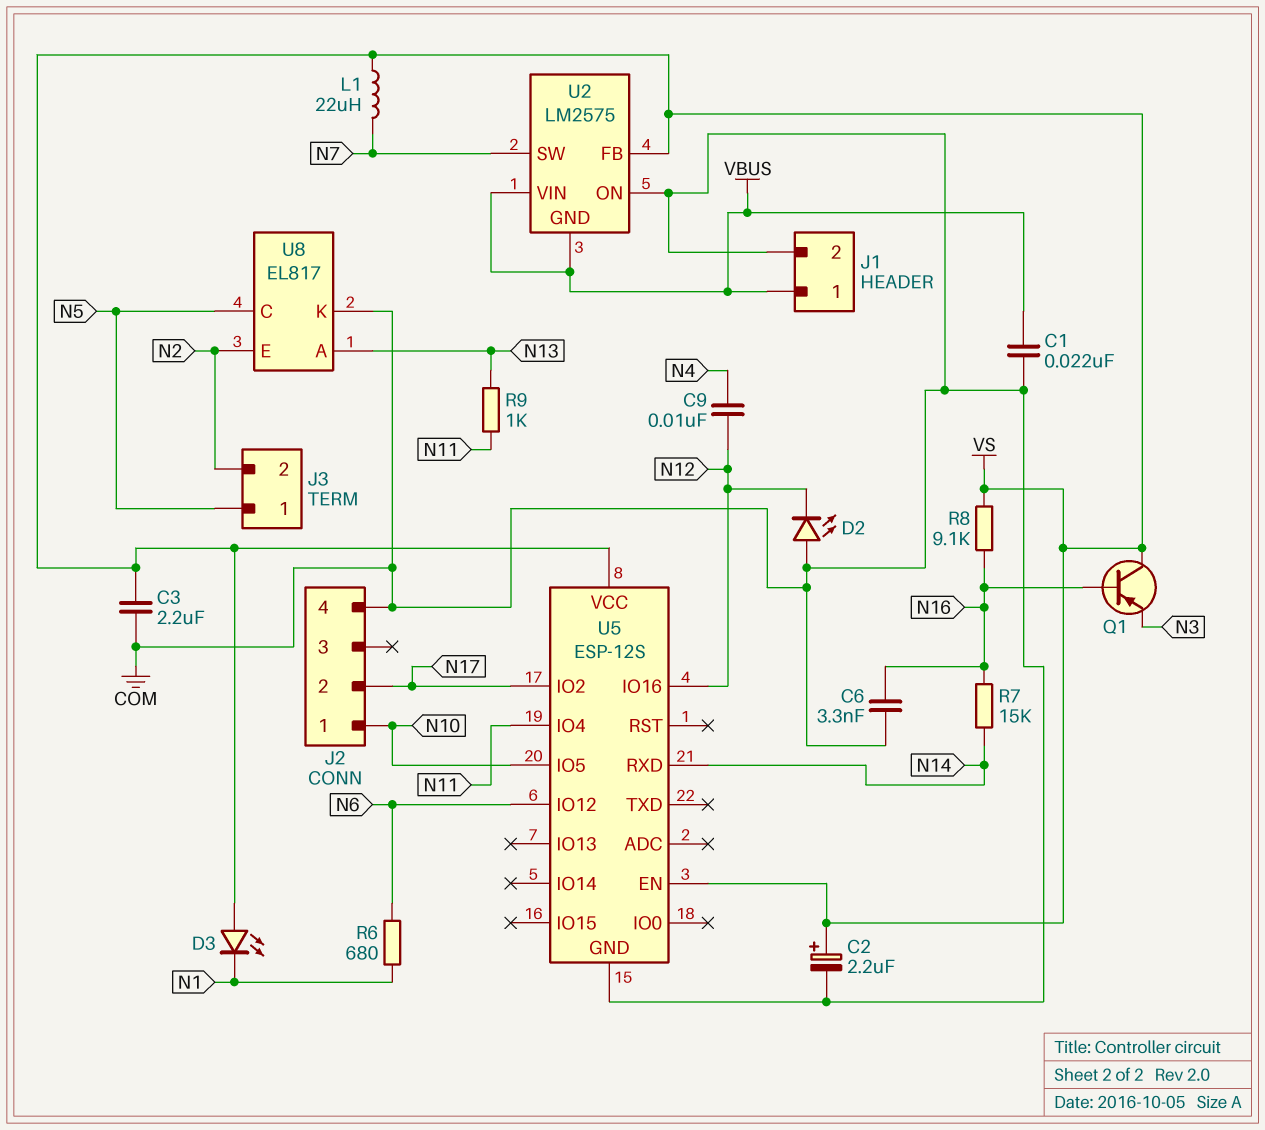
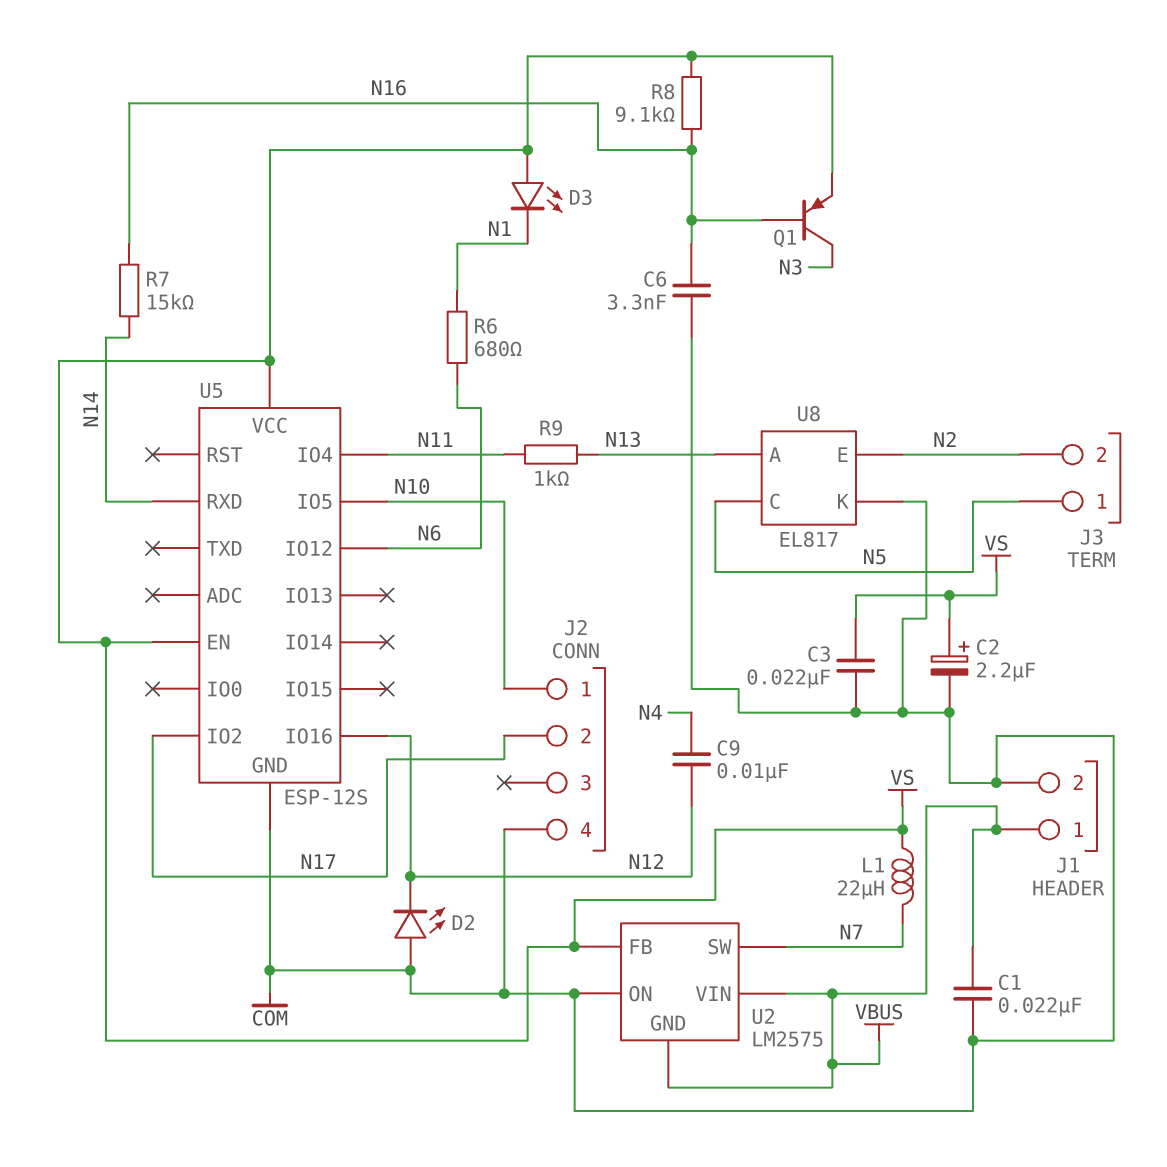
C3: 2.2uF (COM, VS) -> 22nF (COM, VS)
Q1: PNP (B N16, C VS, E N3) -> PNP (B N16, C N3, E VS)

